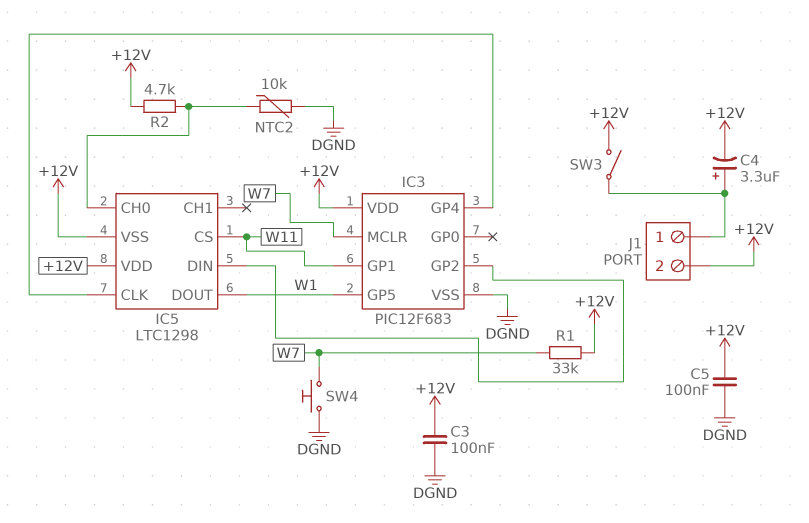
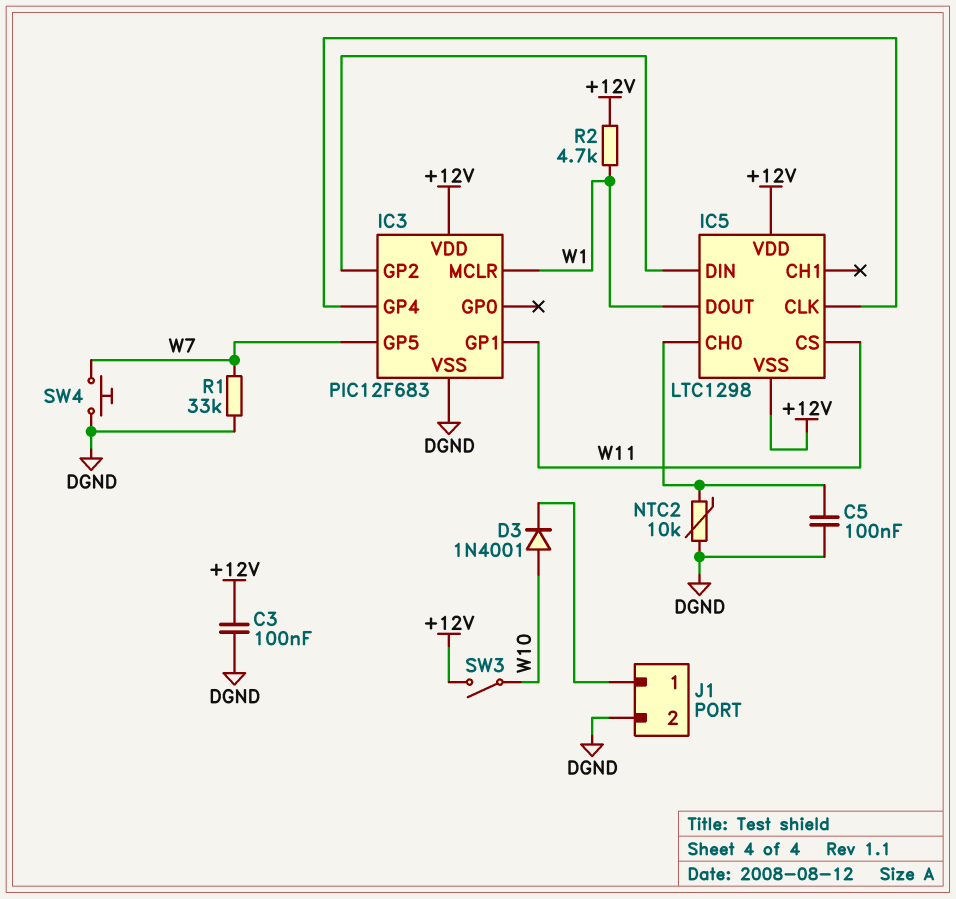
C4: 3.3uF (plus J1/1, minus +12V) -> none
C5: 100nF (+12V, DGND) -> 100nF (DGND, IC5/CH0)
D3: none -> diode 1N4001 (A W10, K J1/1)
IC3 pin GP5: W1 -> W7
IC3 pin MCLR: W7 -> W1
J1 pin 2: +12V -> DGND
R1: 33k (+12V, W7) -> 33k (DGND, W7)
R2: 4.7k (+12V, IC5/CH0) -> 4.7k (+12V, W1)
SW3: switch (+12V, J1/1) -> switch (+12V, W10)

